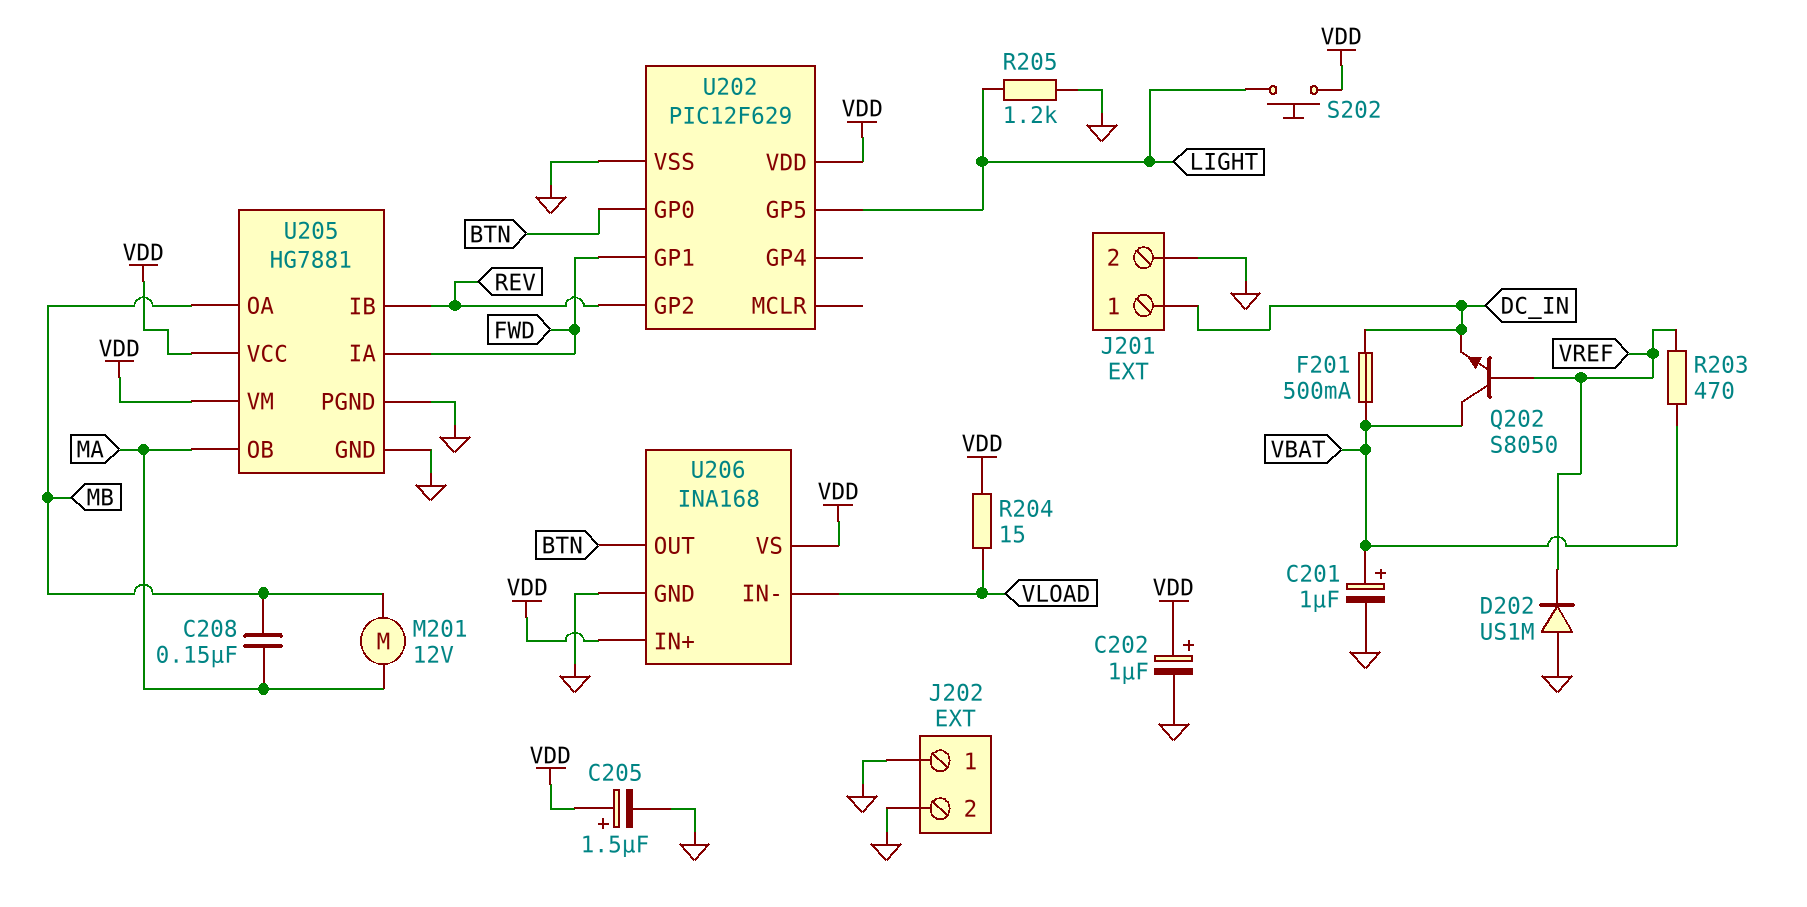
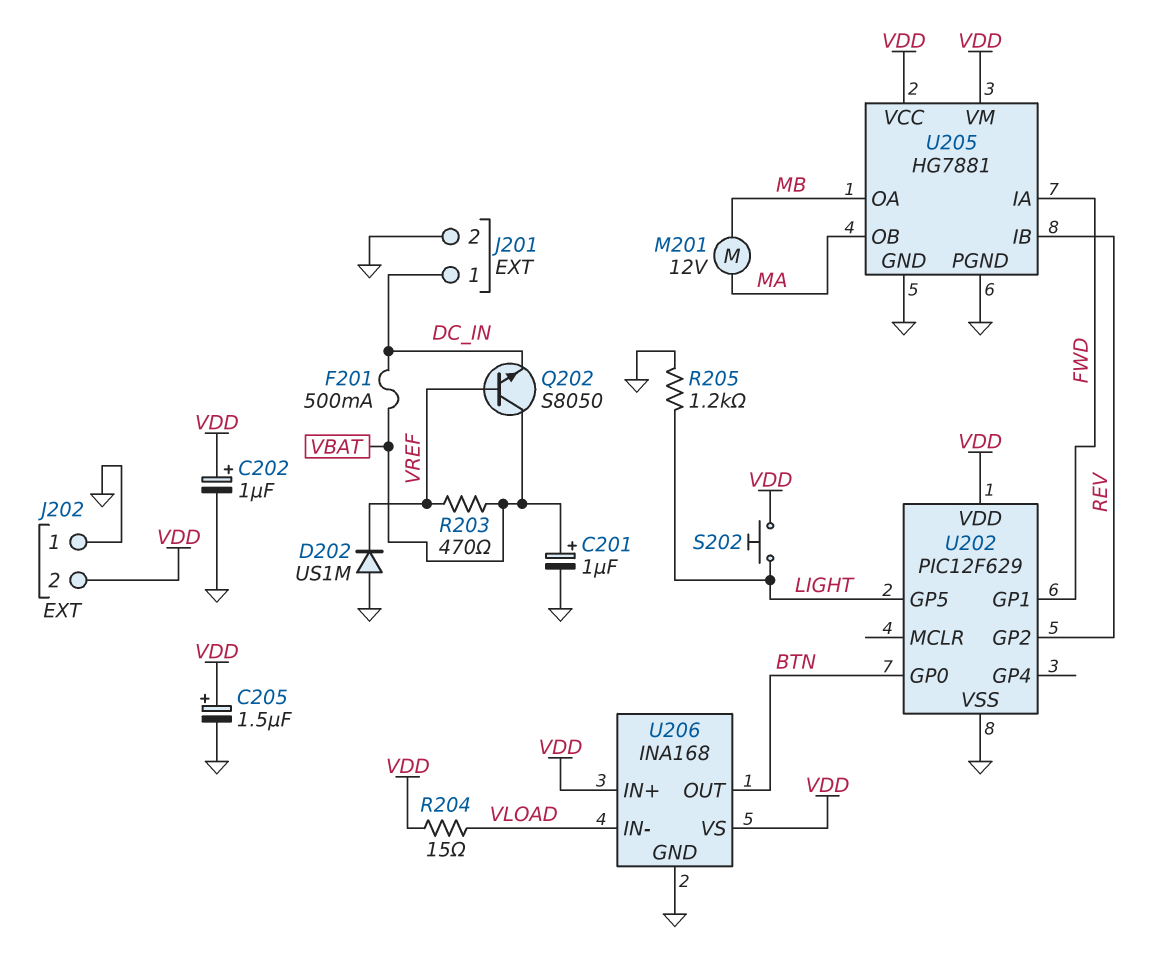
C208: 150nF (MA, MB) -> none
J202 pin 2: GND -> VDD

